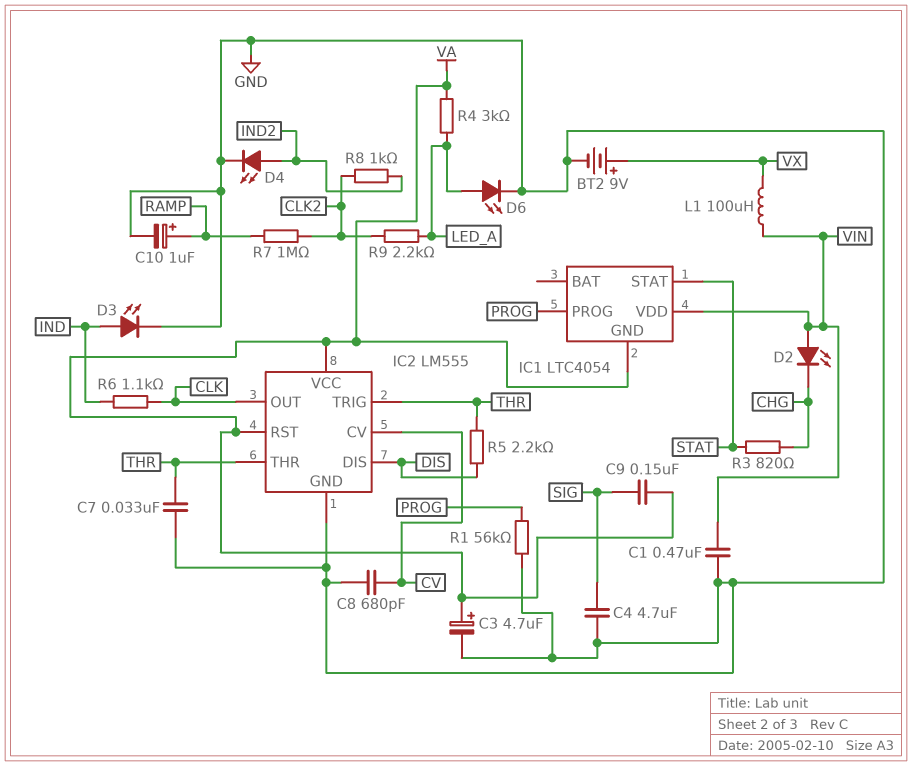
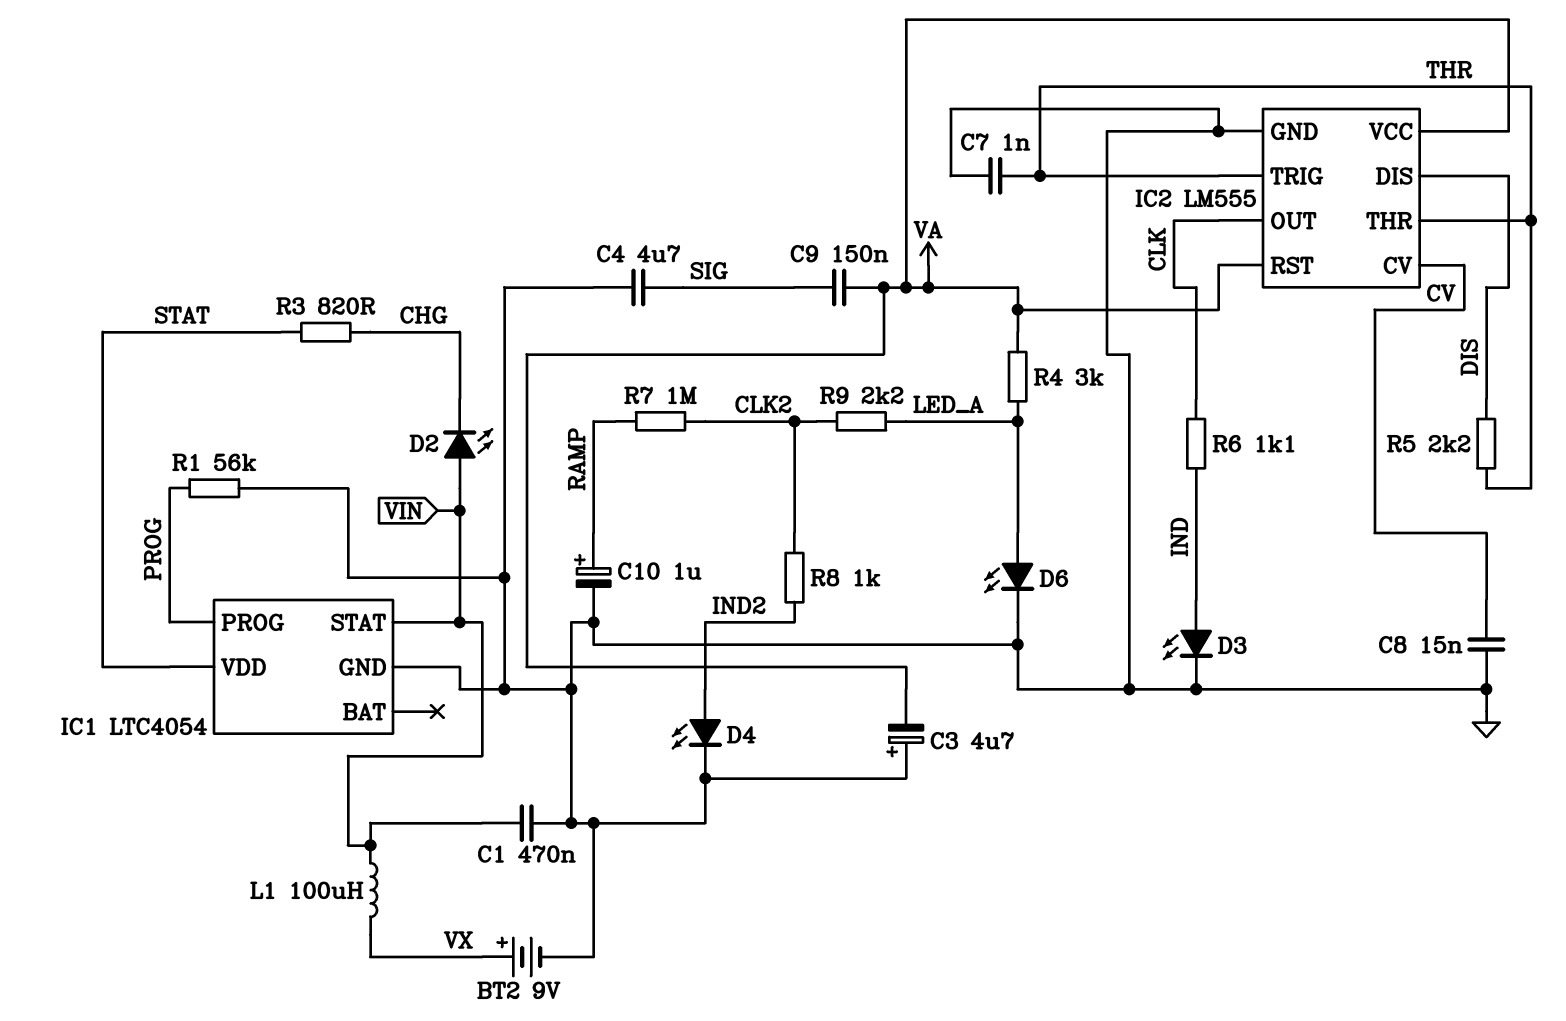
C3: 4.7uF (plus VA, minus GND) -> 4.7uF (plus GND, minus VA)
C7: 33nF (GND, THR) -> 1nF (GND, THR)
C8: 680pF (CV, GND) -> 15nF (CV, GND)
IC1 pin GND: VA -> GND
IC1 pin STAT: STAT -> VIN
IC1 pin VDD: VIN -> STAT

